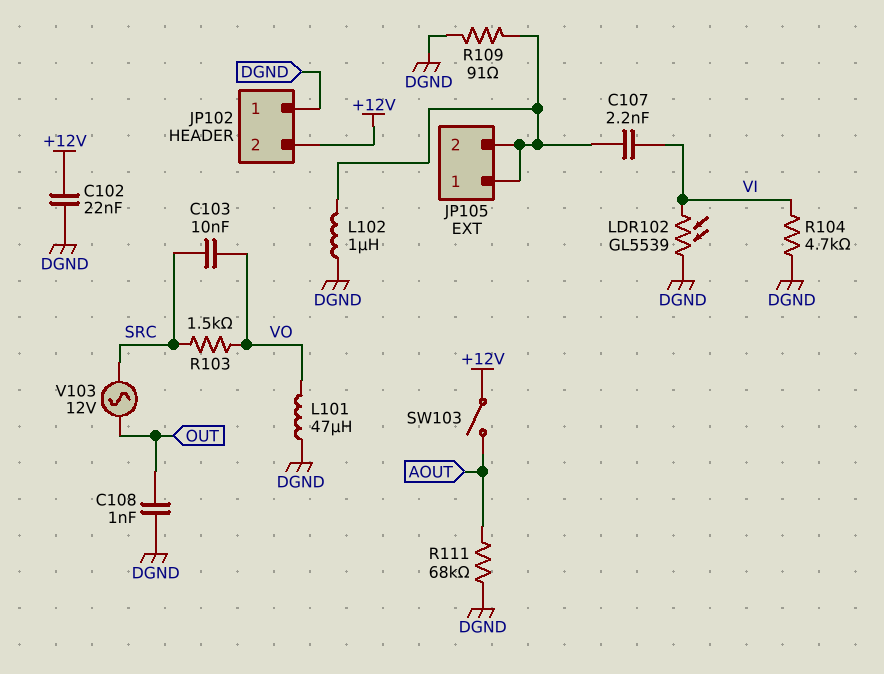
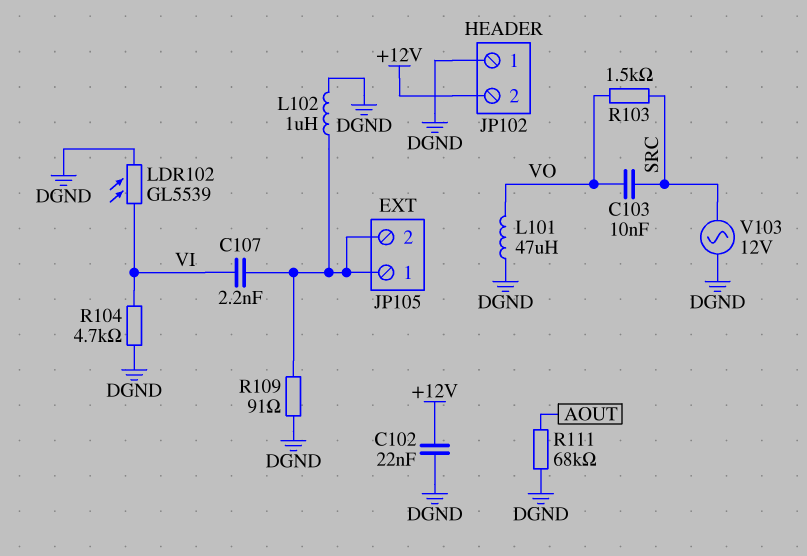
C108: 1nF (DGND, OUT) -> none
SW103: switch (+12V, AOUT) -> none
V103: AC 12V (OUT, SRC) -> AC 12V (DGND, SRC)

